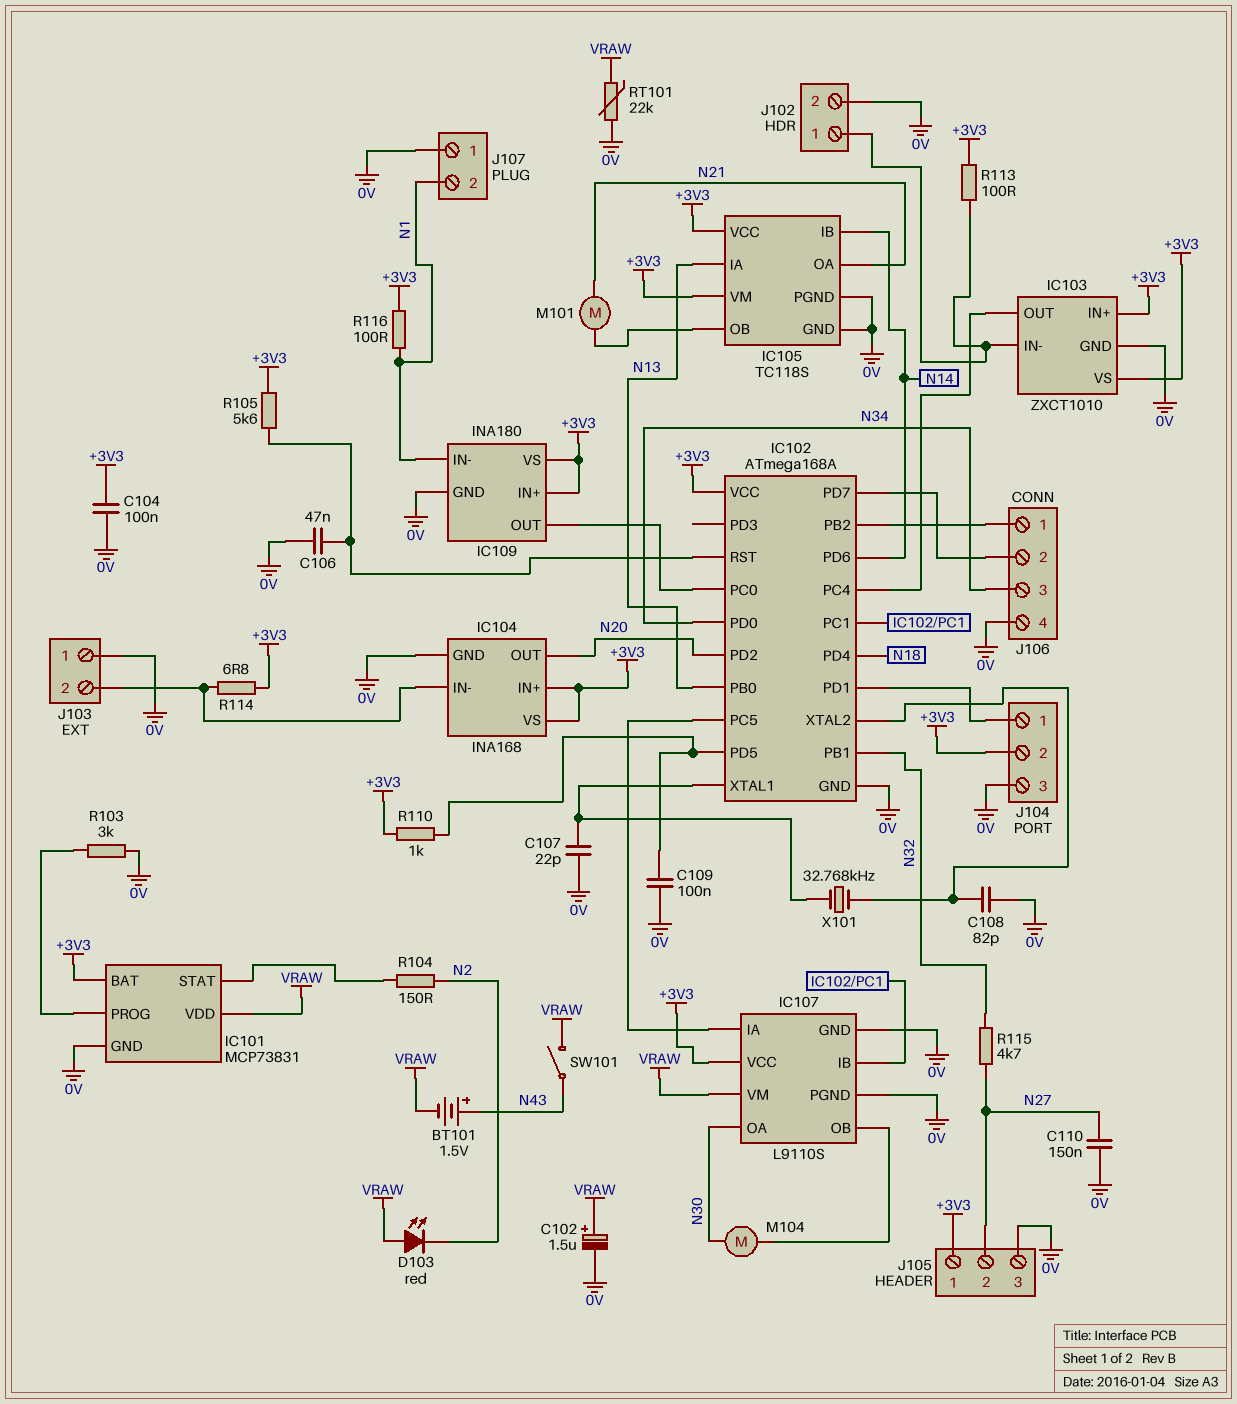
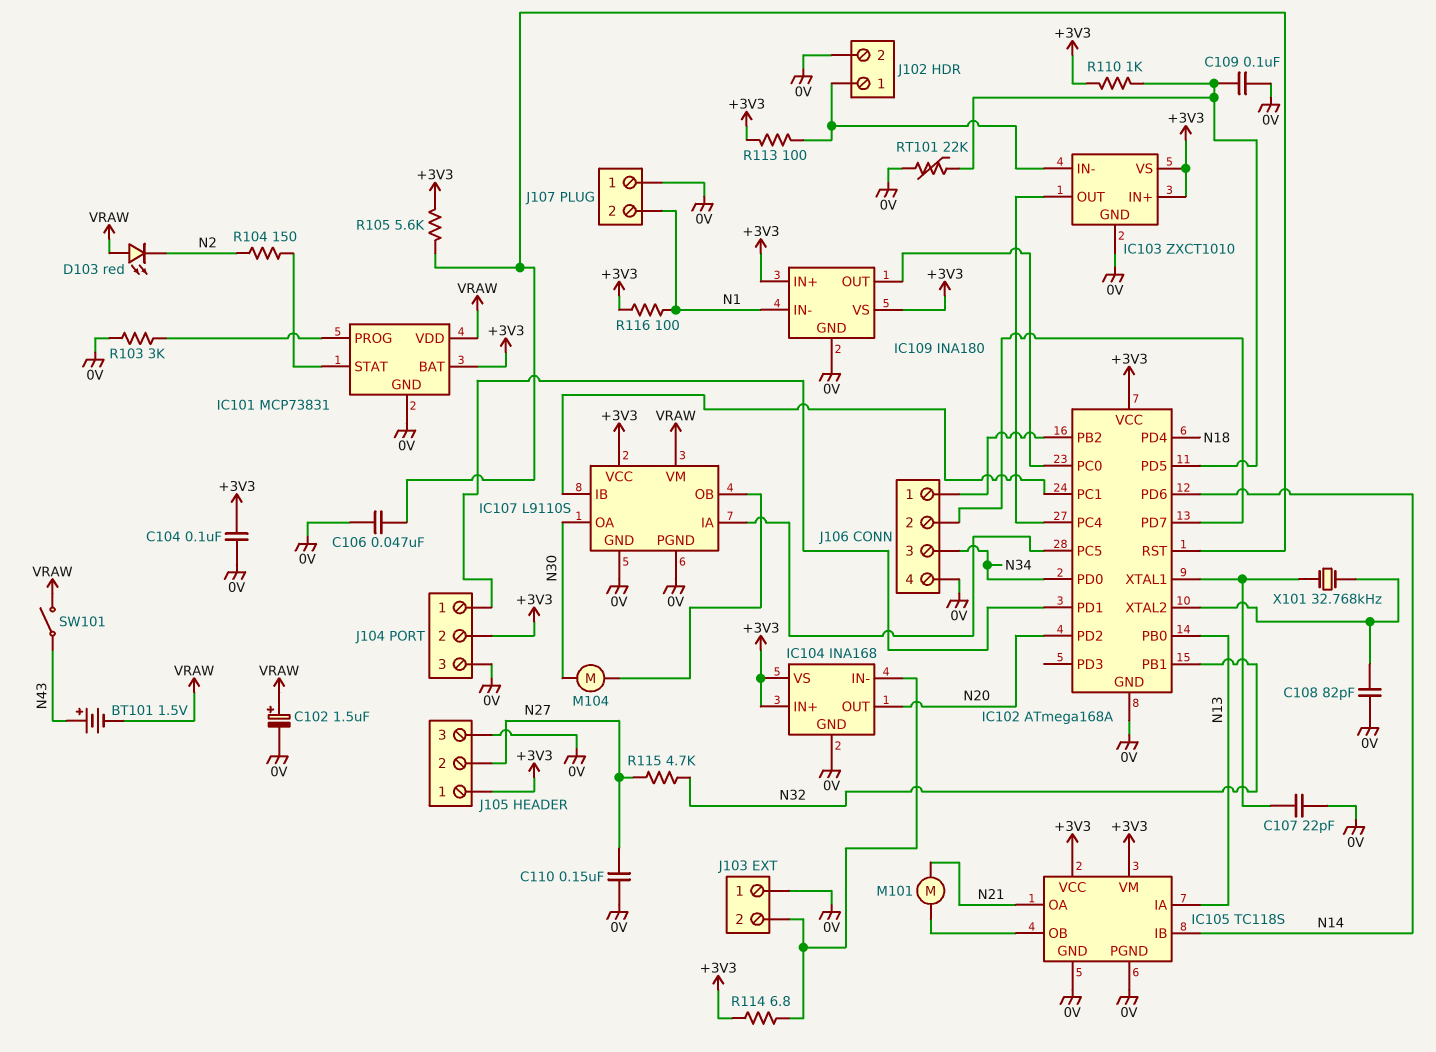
RT101: 22k (0V, VRAW) -> 22k (0V, IC102/PD5)

